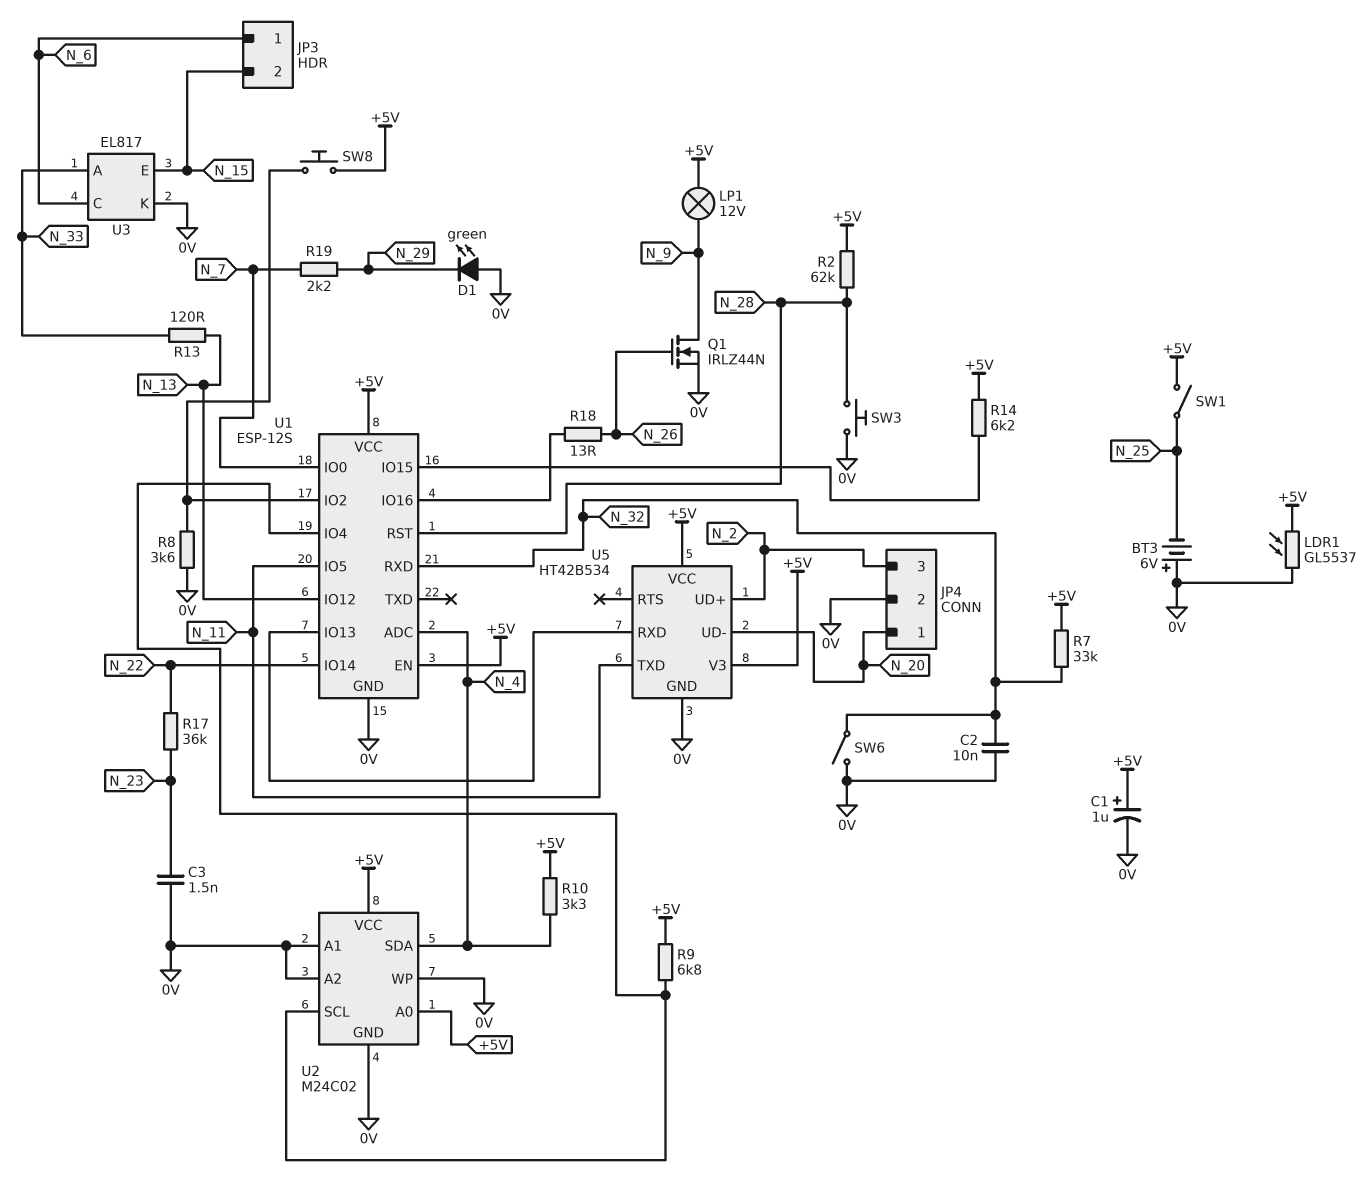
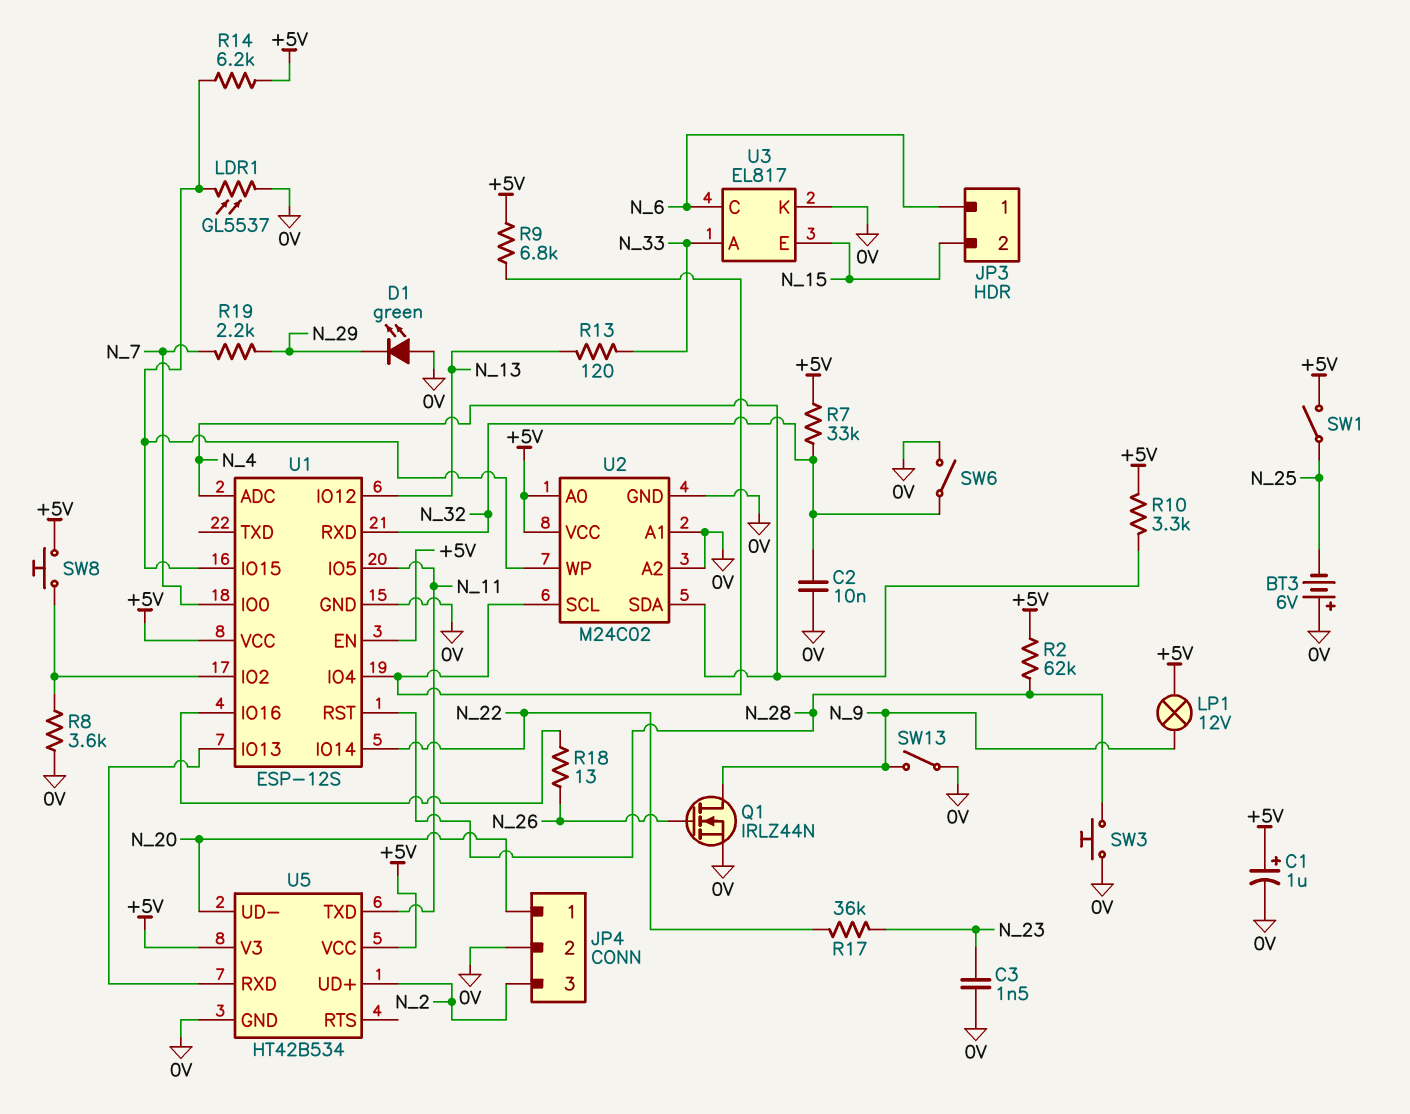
LDR1: GL5537 (+5V, 0V) -> GL5537 (0V, U1/IO15)
SW13: none -> switch (0V, N_9)
U2 pin WP: 0V -> U1/IO15

